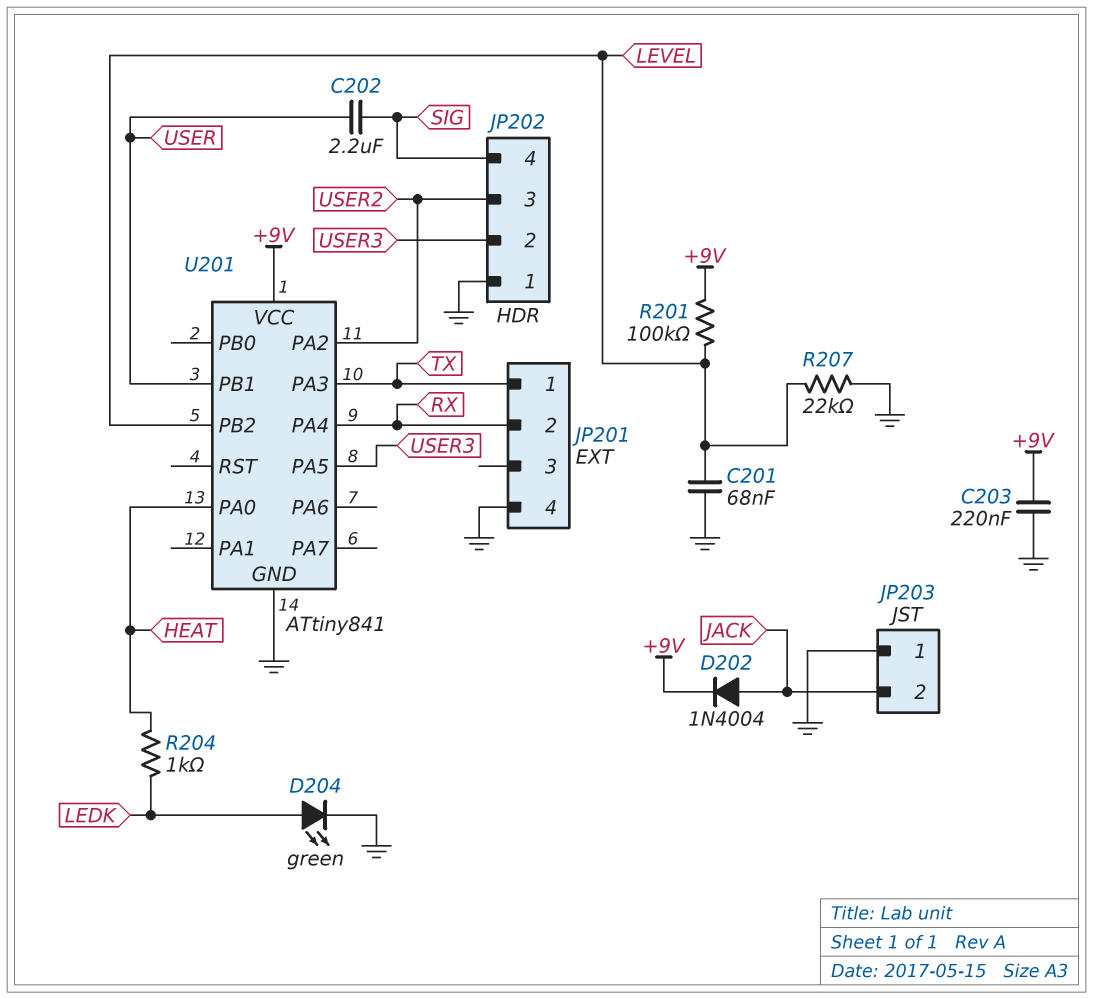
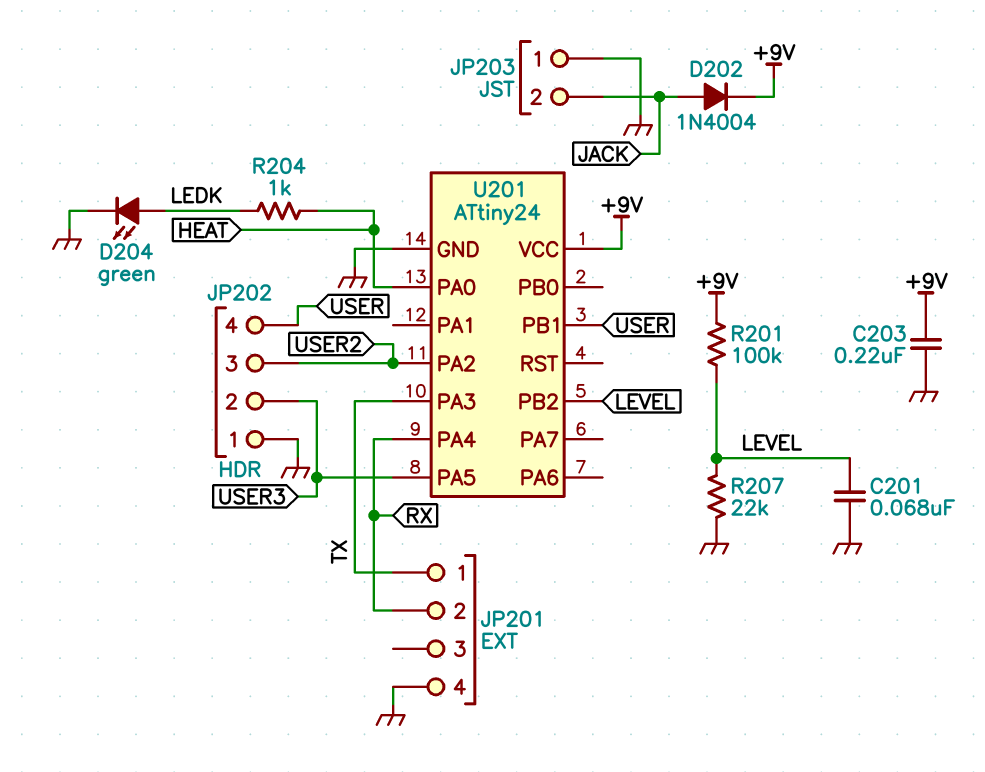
C202: 2.2uF (SIG, USER) -> none
JP202 pin 4: SIG -> USER
U201: ATtiny841 -> ATtiny24

